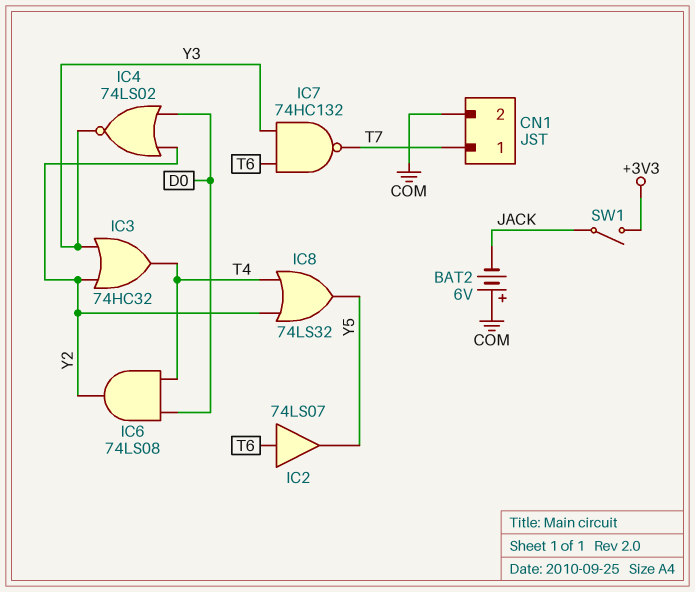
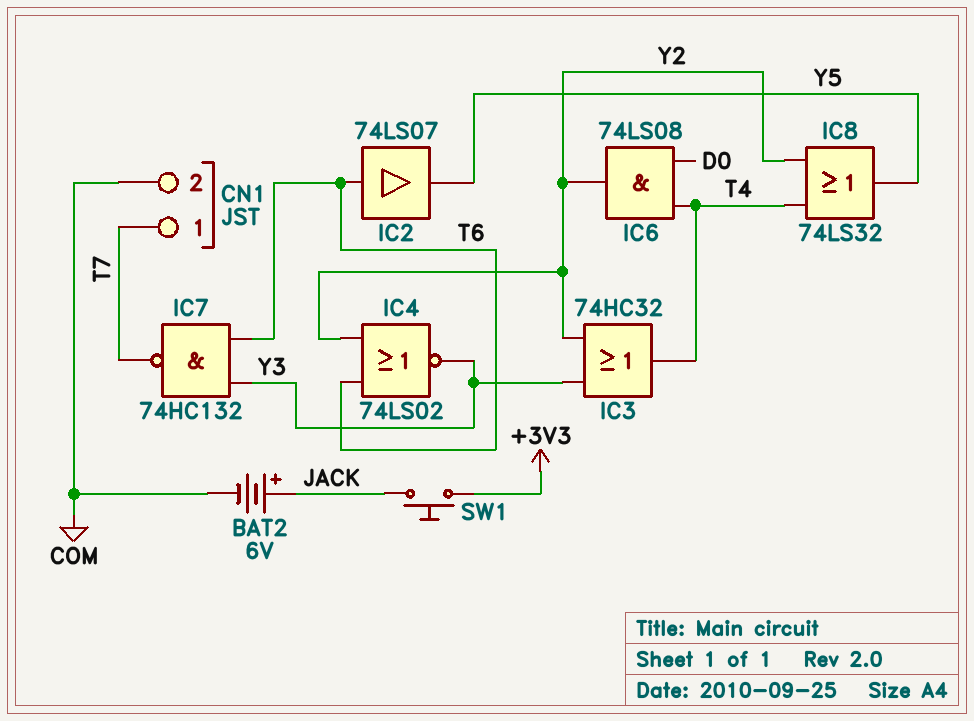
BAT2: 6V (plus COM, minus JACK) -> 6V (plus JACK, minus COM)
IC4: NOR 74LS02 (in D0, in Y2, out Y3) -> NOR 74LS02 (in T6, in Y2, out Y3)
SW1: switch (+3V3, JACK) -> button (+3V3, JACK)

